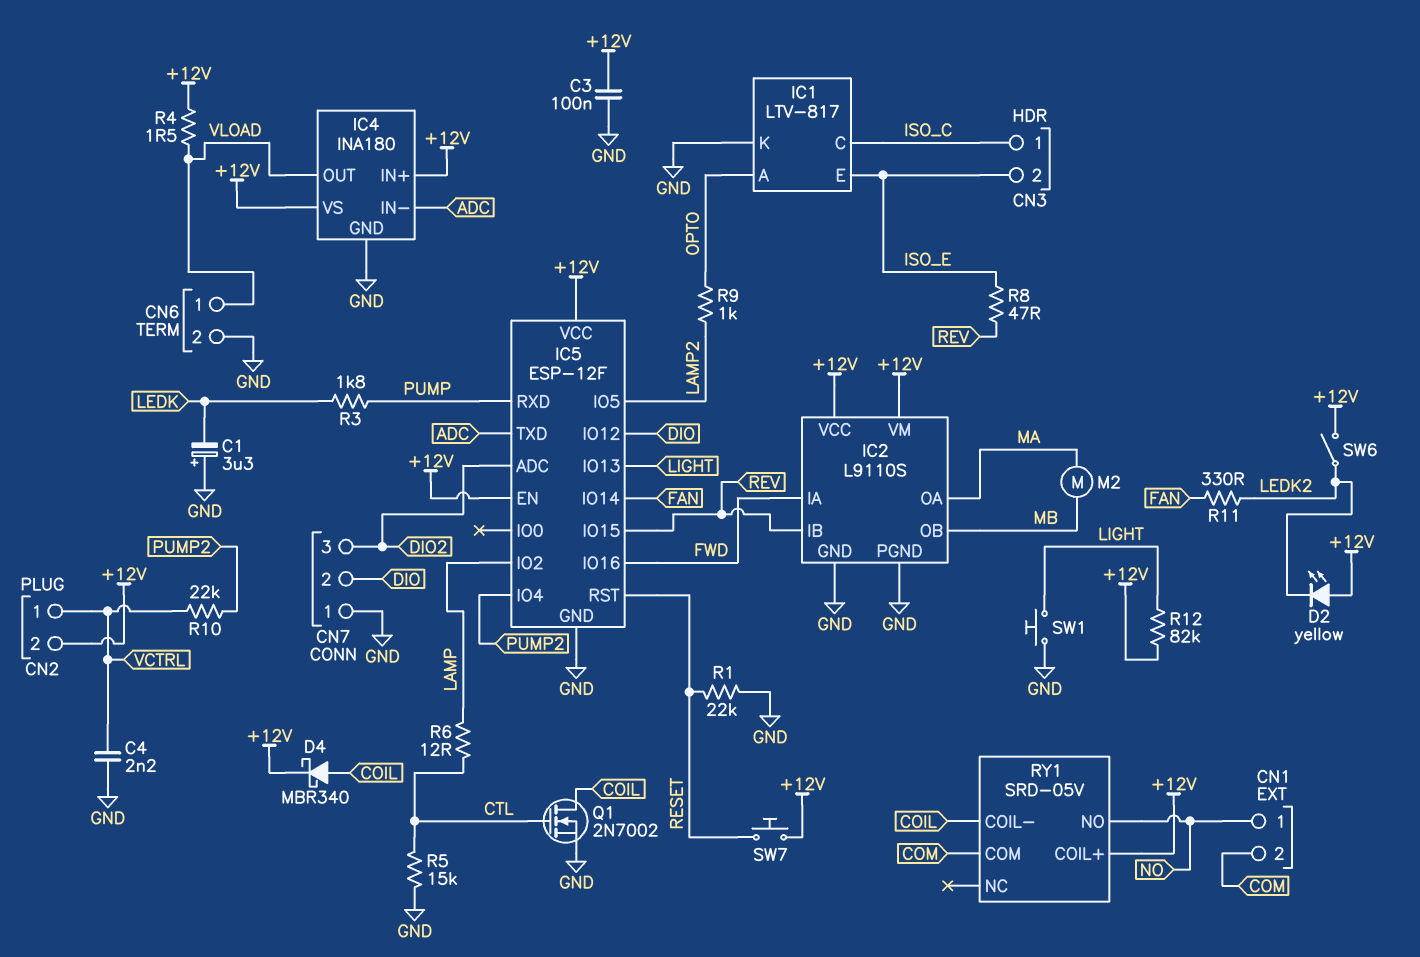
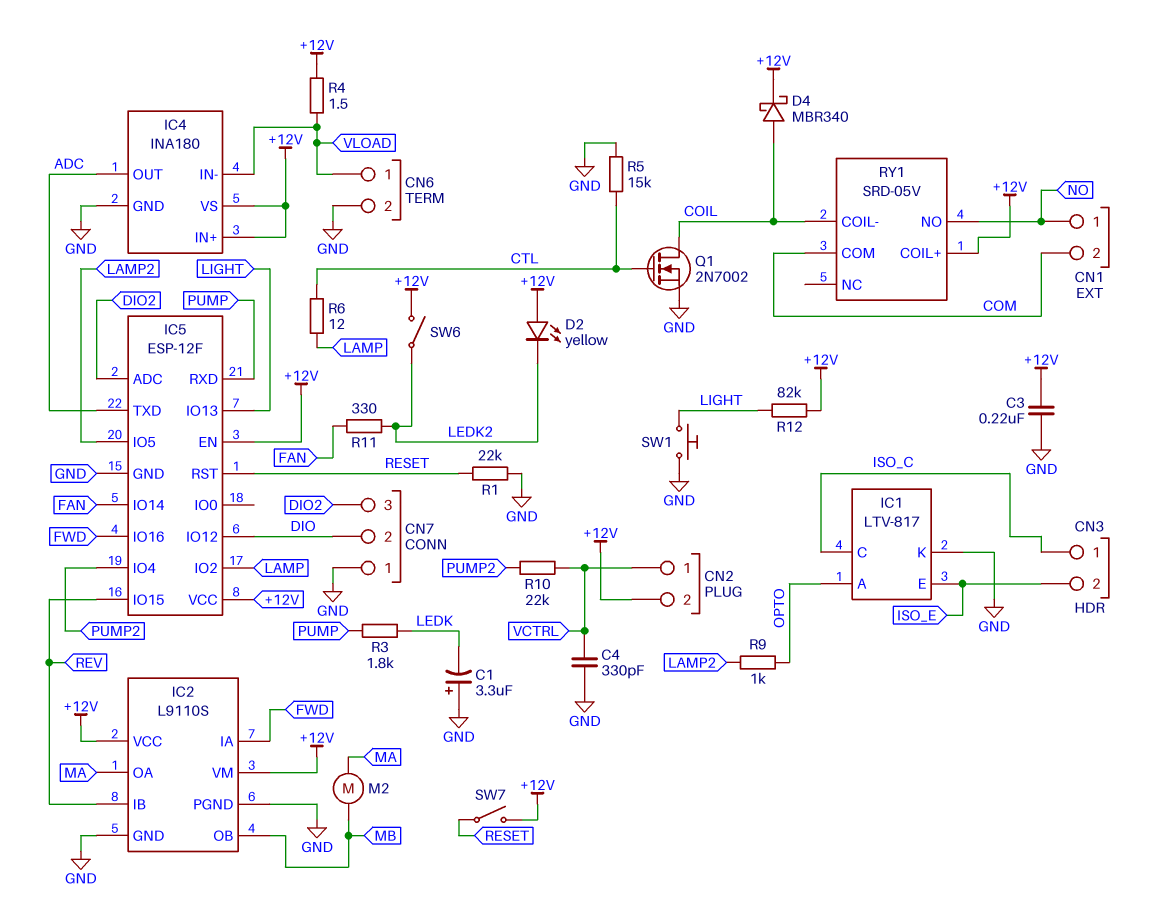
C3: 100nF (+12V, GND) -> 220nF (+12V, GND)
C4: 2.2nF (GND, VCTRL) -> 330pF (GND, VCTRL)
IC4 pin IN-: ADC -> VLOAD
IC4 pin OUT: VLOAD -> ADC
R8: 47 (ISO_E, REV) -> none
SW7: button (+12V, RESET) -> switch (+12V, RESET)

